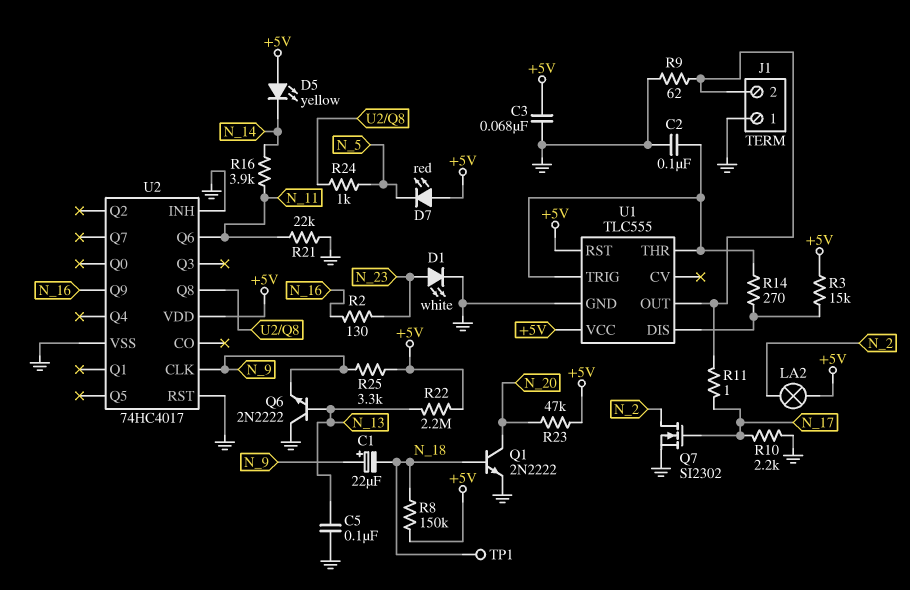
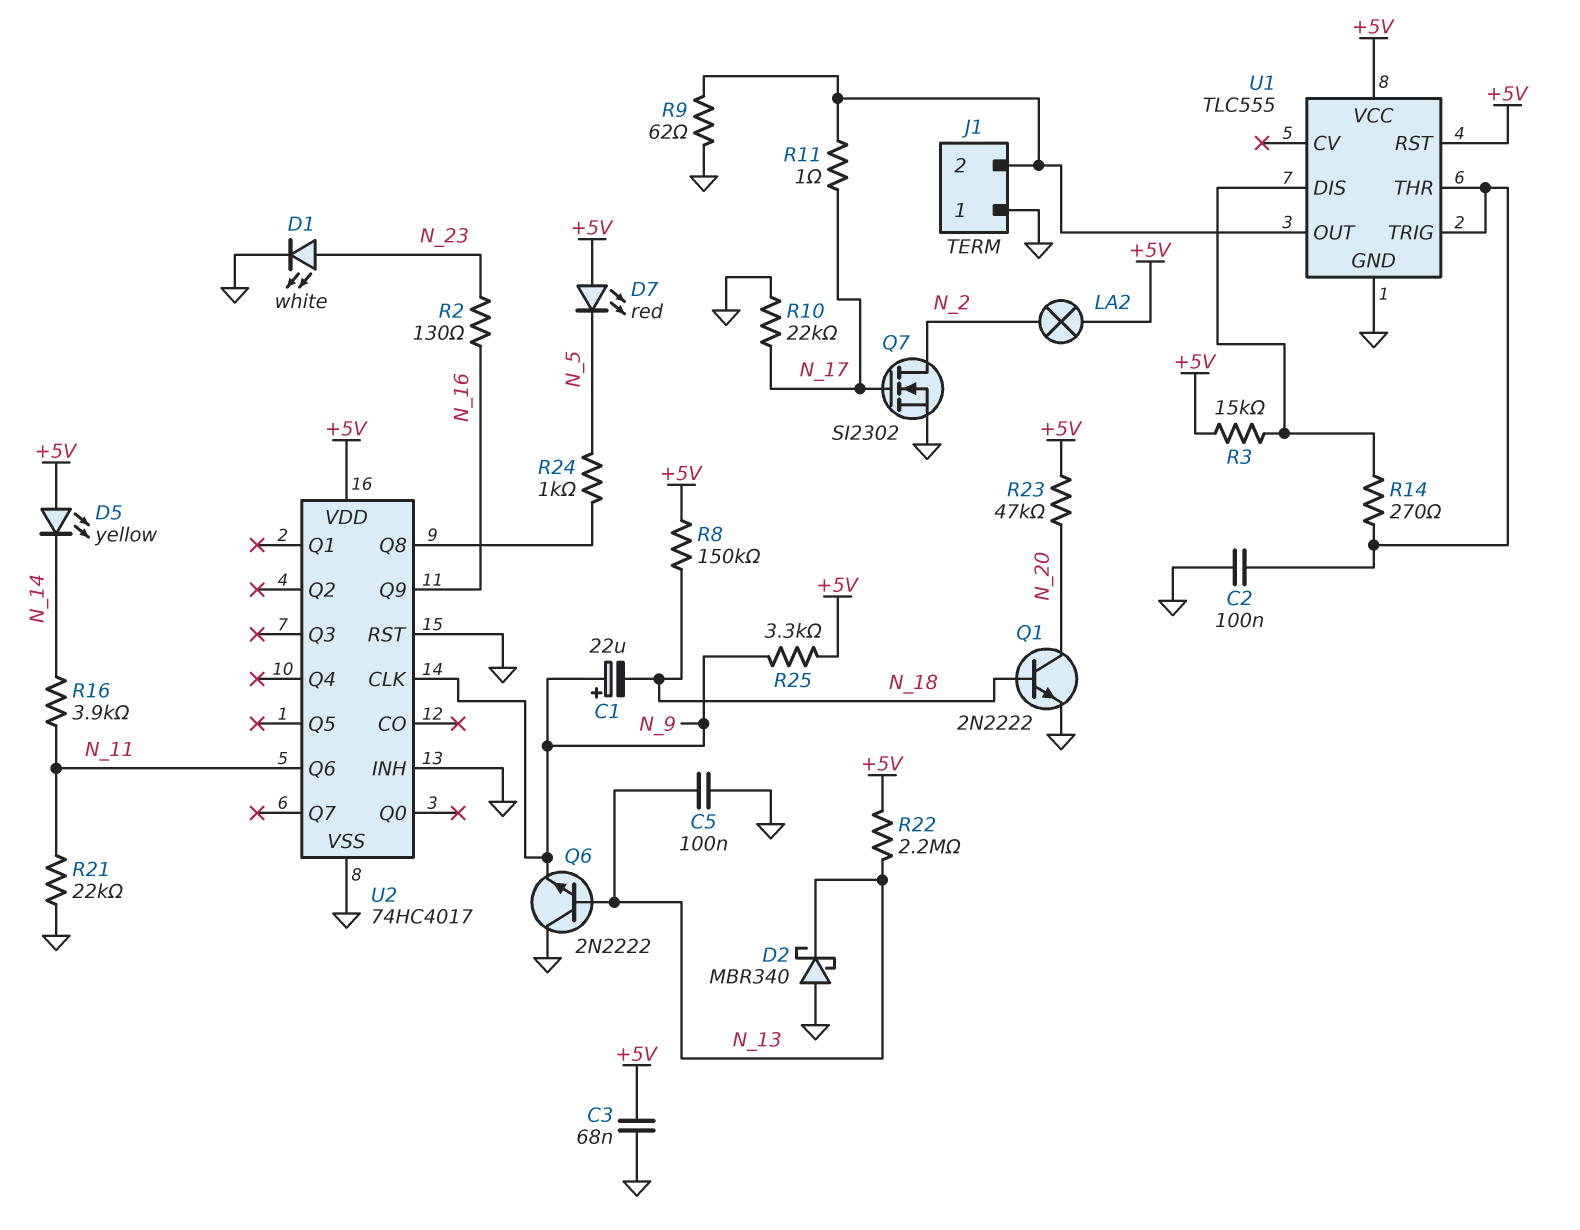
D2: none -> schottky MBR340 (A GND, K N_13)
R10: 2.2k (GND, N_17) -> 22k (GND, N_17)
TP1: test point (N_18) -> none

